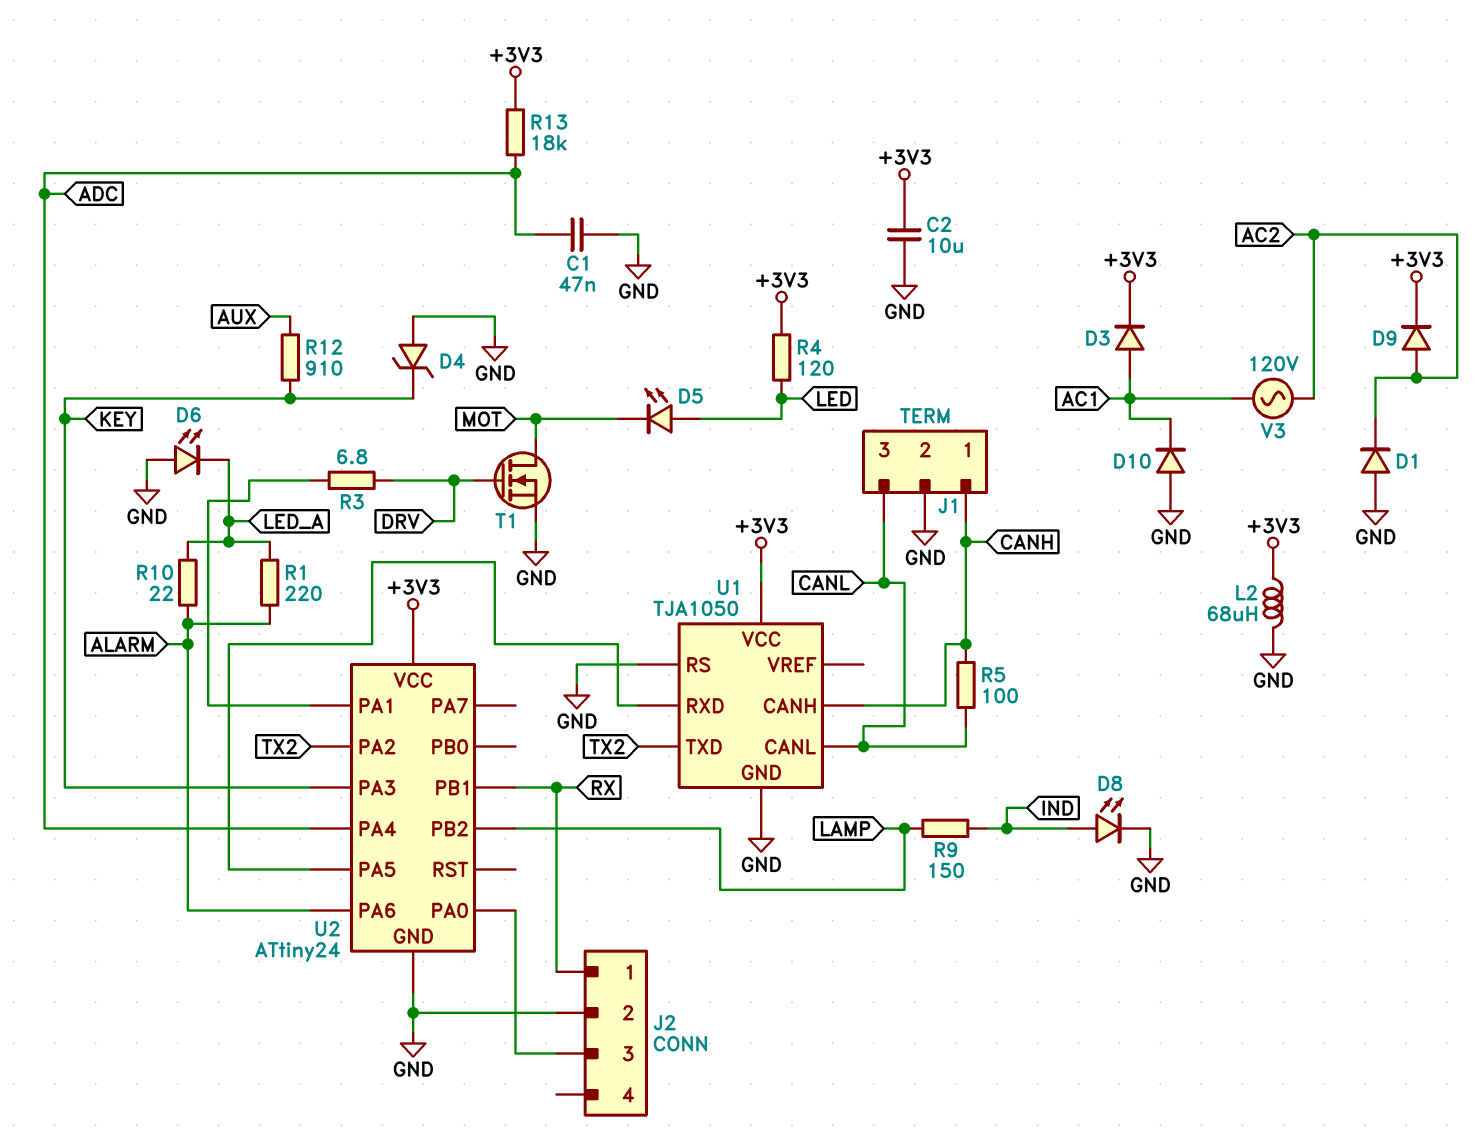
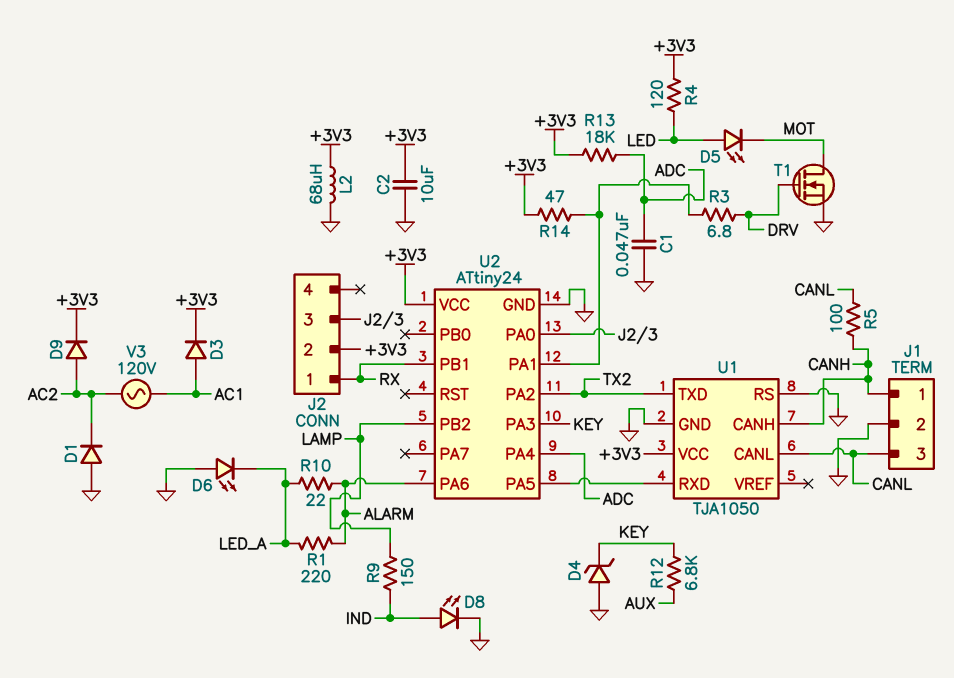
D10: diode (A GND, K AC1) -> none
J2 pin 2: GND -> +3V3
R12: 910 (AUX, KEY) -> 6.8k (AUX, KEY)
R14: none -> 47 (+3V3, U2/PA1)

